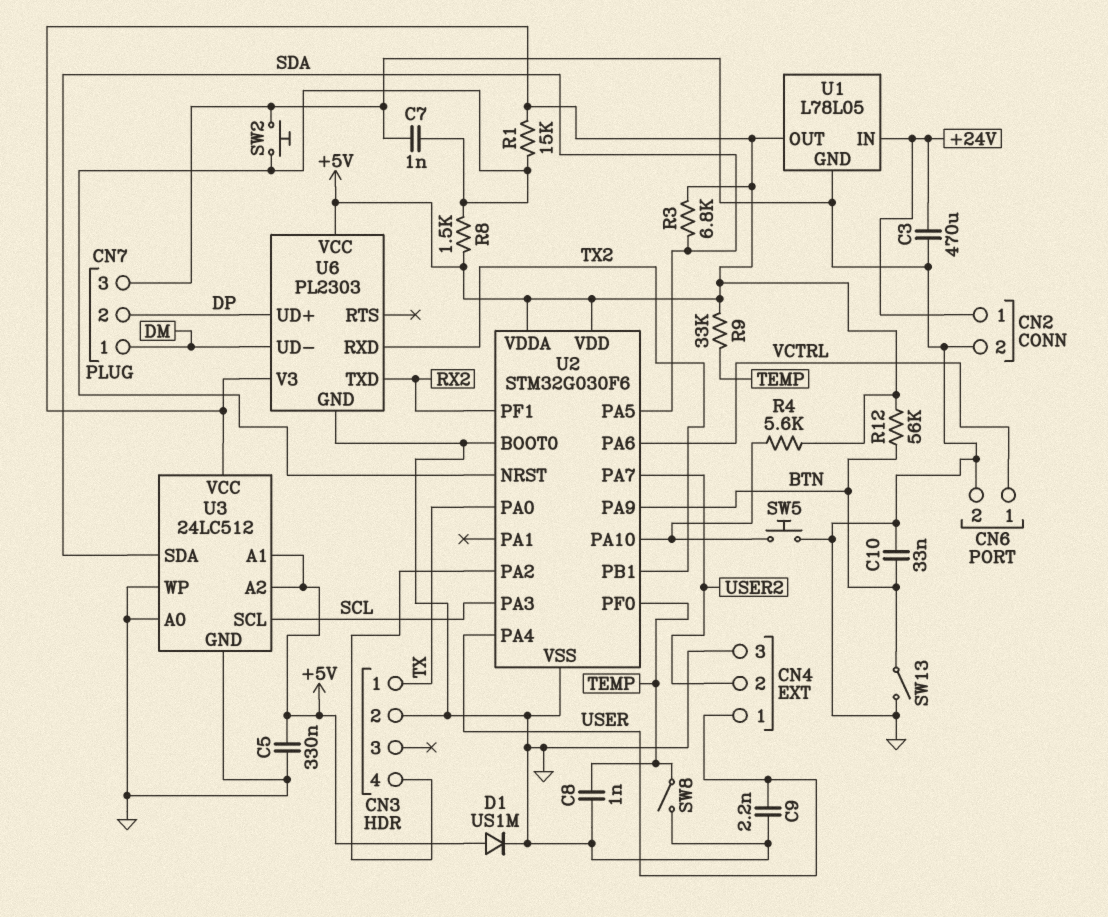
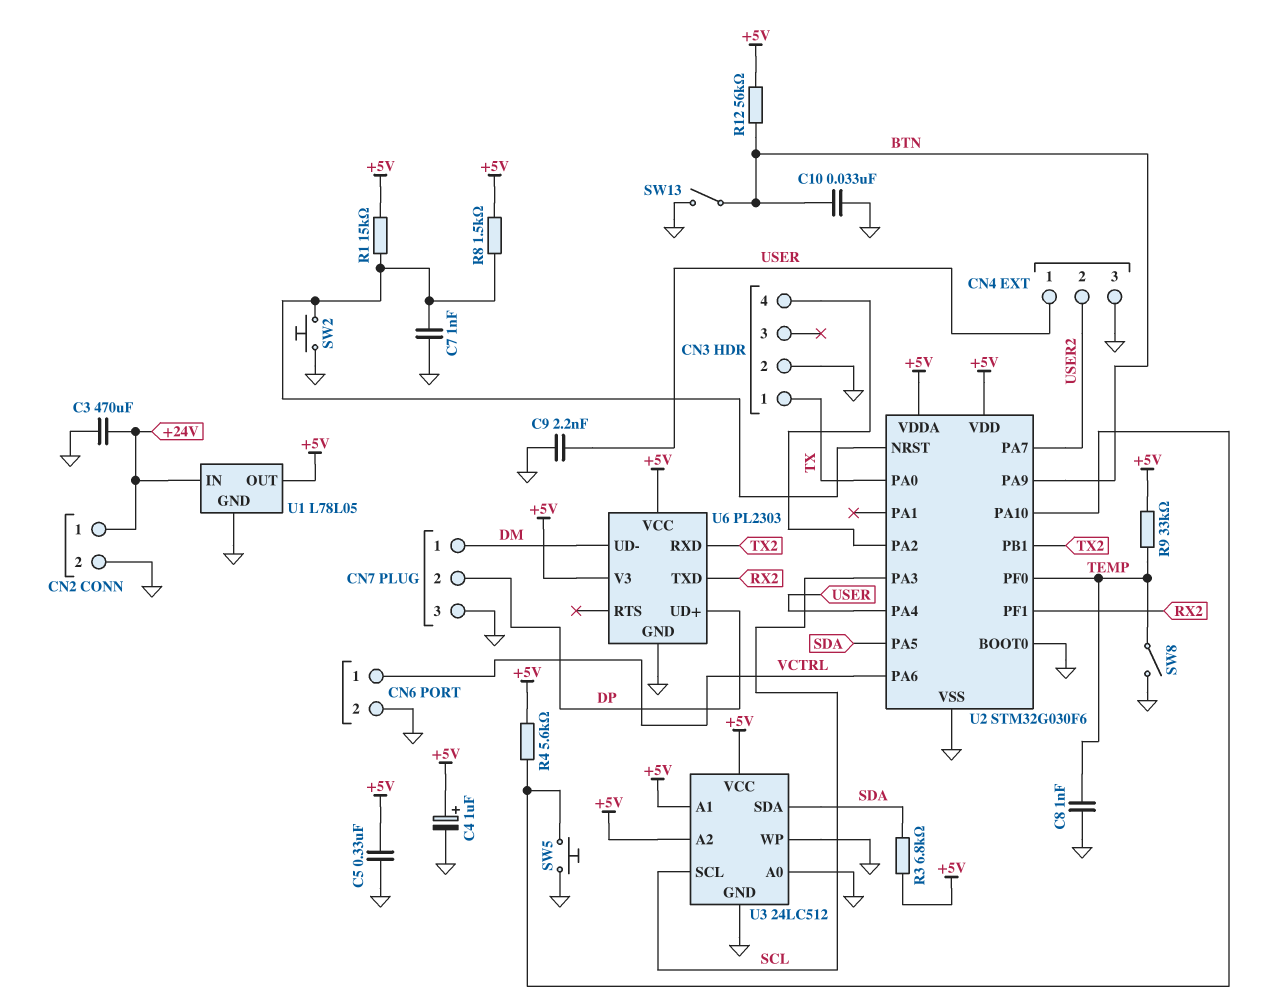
C4: none -> 1uF (plus +5V, minus GND)
D1: diode US1M (A +5V, K GND) -> none

